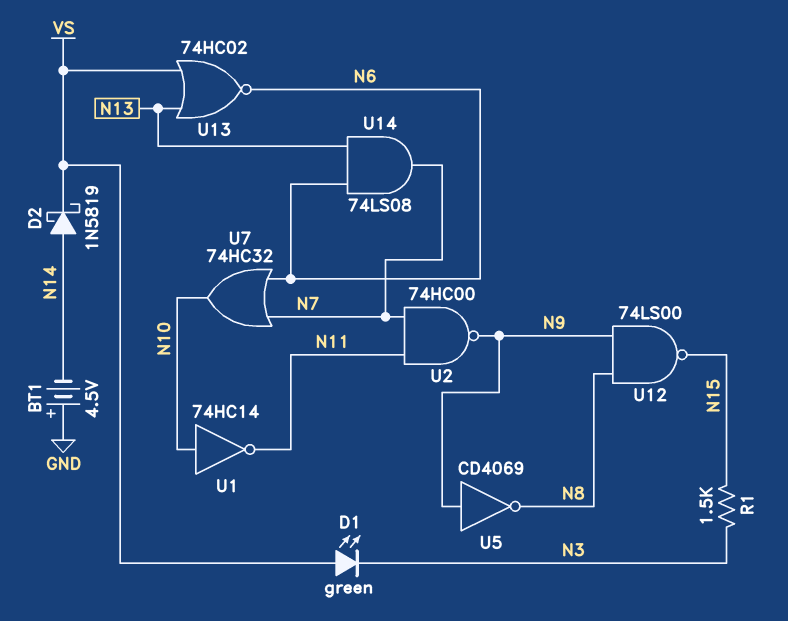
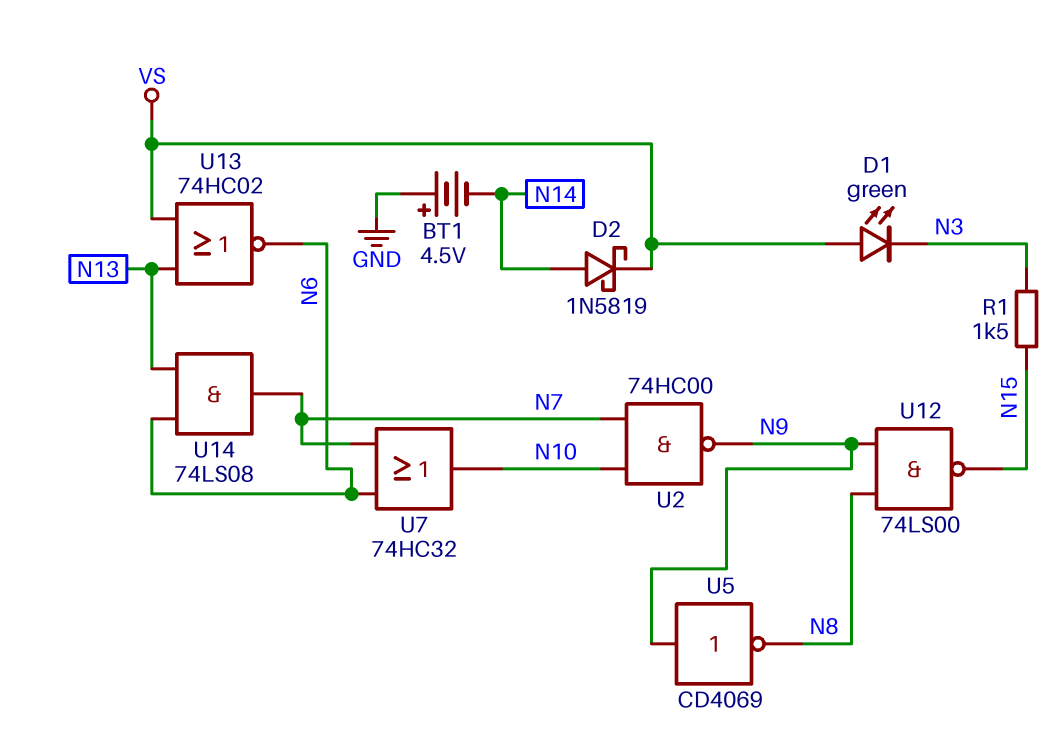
U1: NOT 74HC14 (in N10, out N11) -> none
U2: NAND 74HC00 (in N7, in N11, out N9) -> NAND 74HC00 (in N7, in N10, out N9)

